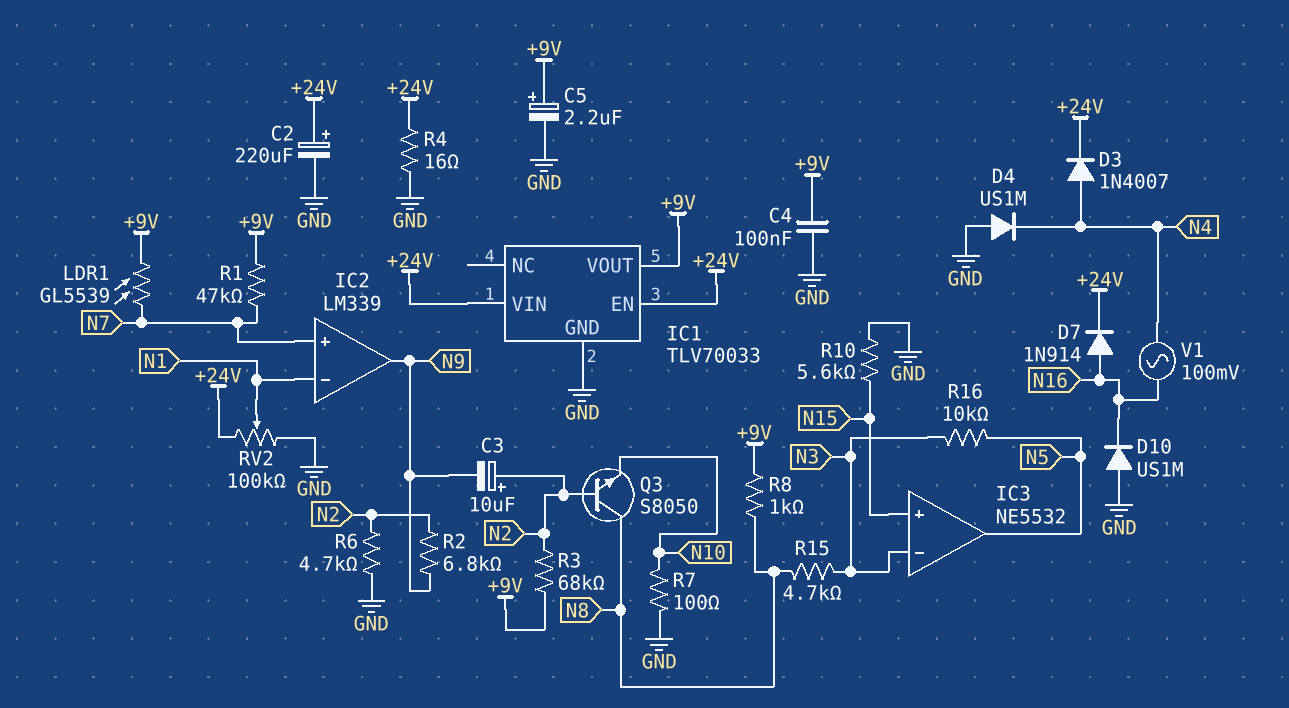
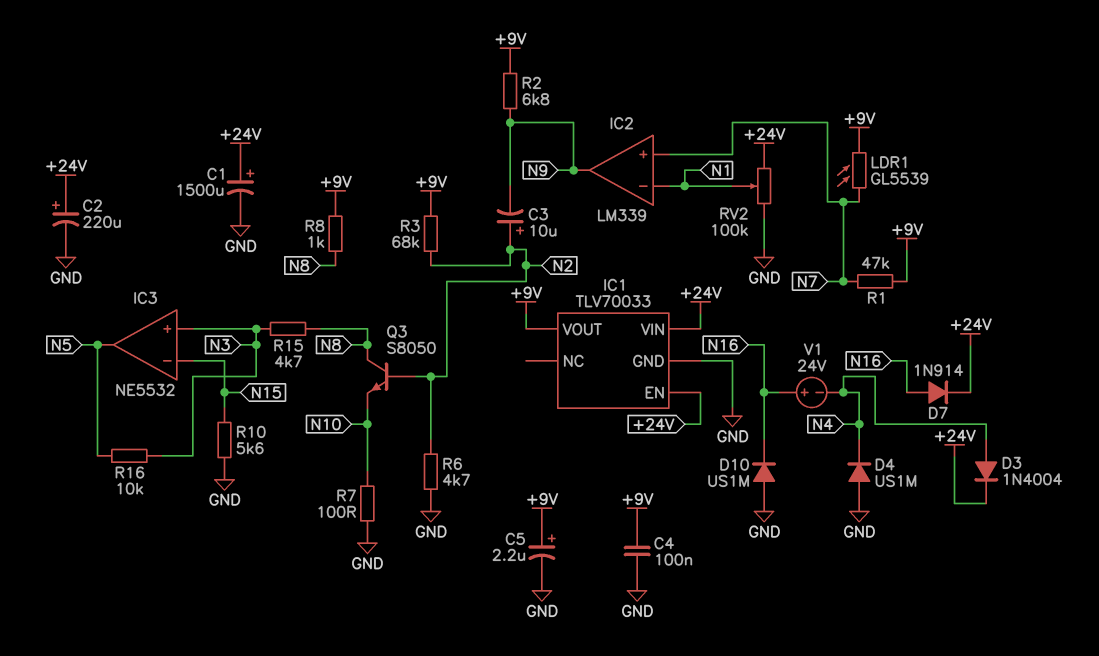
C1: none -> 1500uF (plus +24V, minus GND)
D3: diode 1N4007 (A N4, K +24V) -> diode 1N4004 (A N4, K +24V)
IC3 pin in+: N15 -> N3
IC3 pin in-: N3 -> N15
R2: 6.8k (N2, N9) -> 6.8k (+9V, N9)
R4: 16 (+24V, GND) -> none
V1: AC 100mV (N4, N16) -> 24V (plus N16, minus N4)

